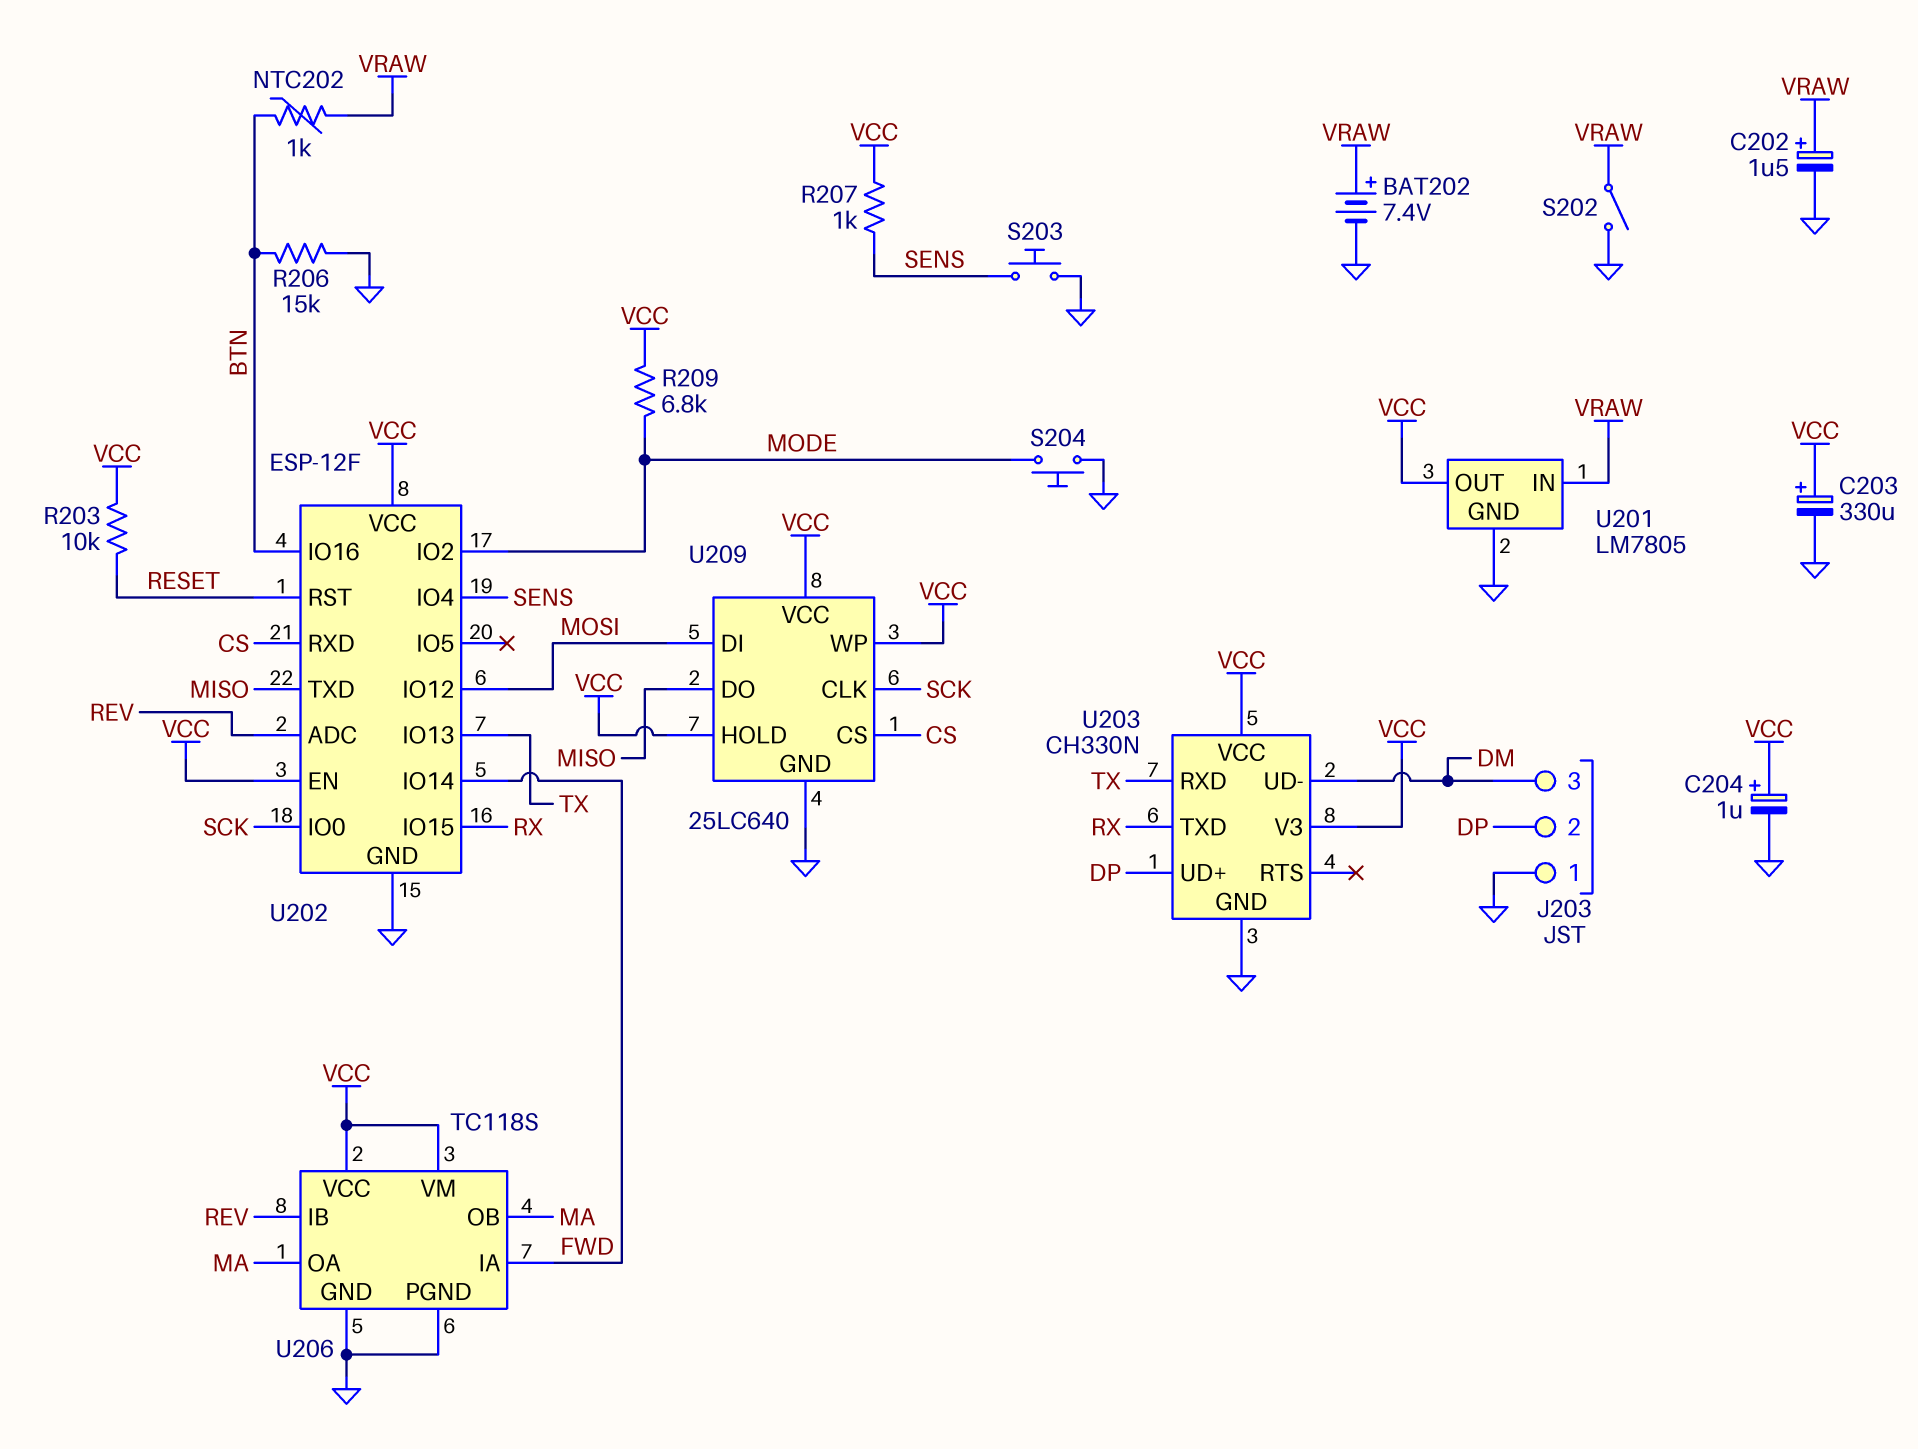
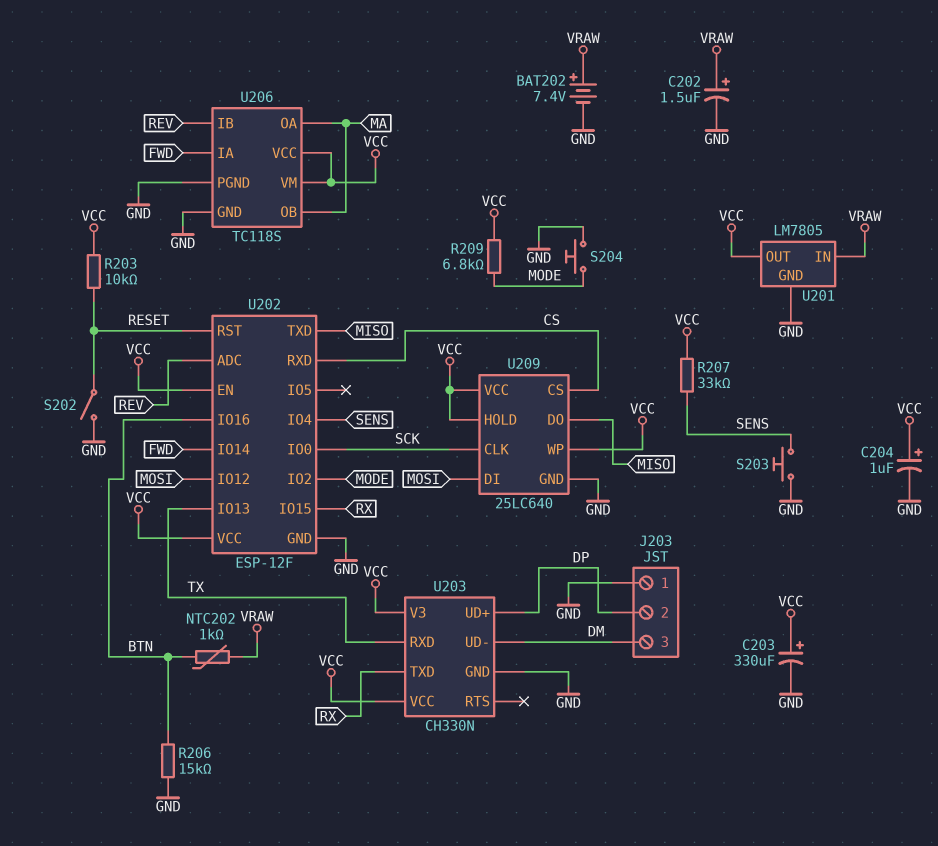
R207: 1k (SENS, VCC) -> 33k (SENS, VCC)
S202: switch (GND, VRAW) -> switch (GND, RESET)

